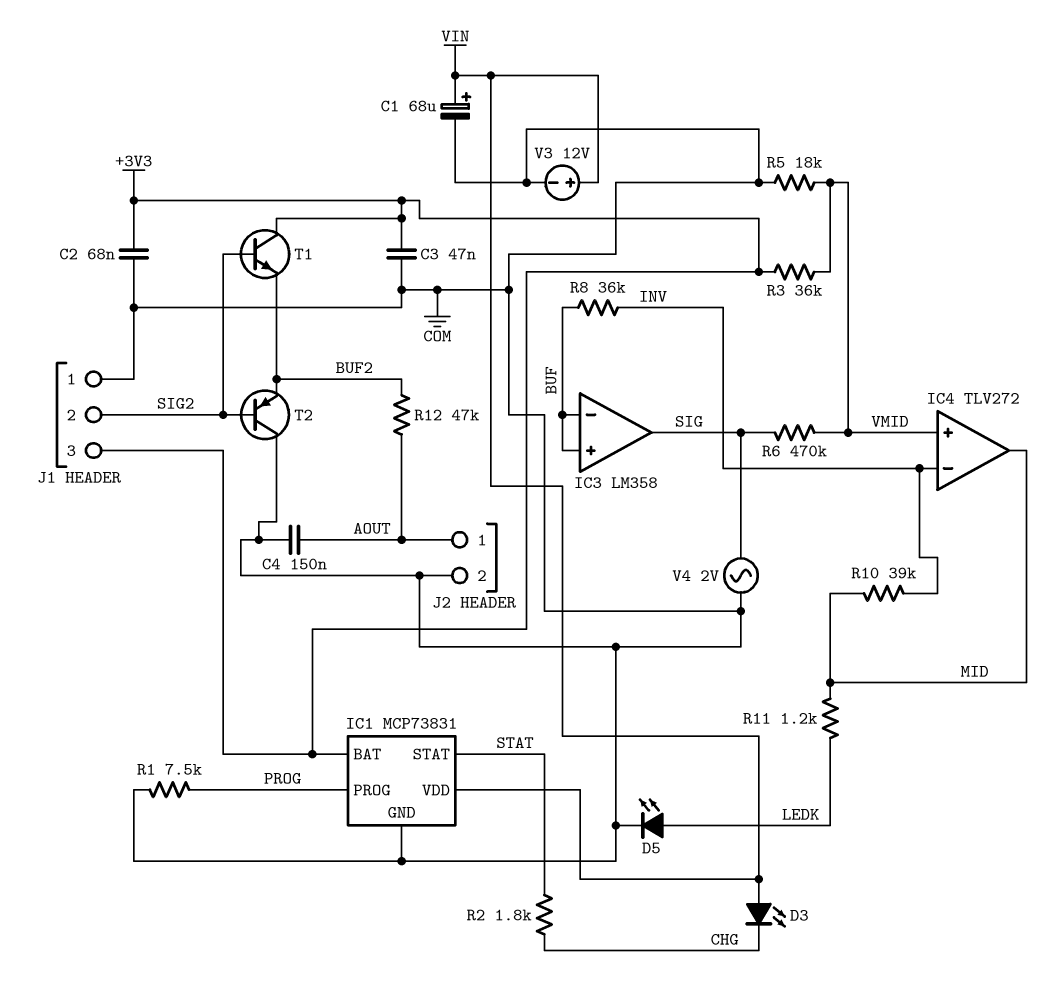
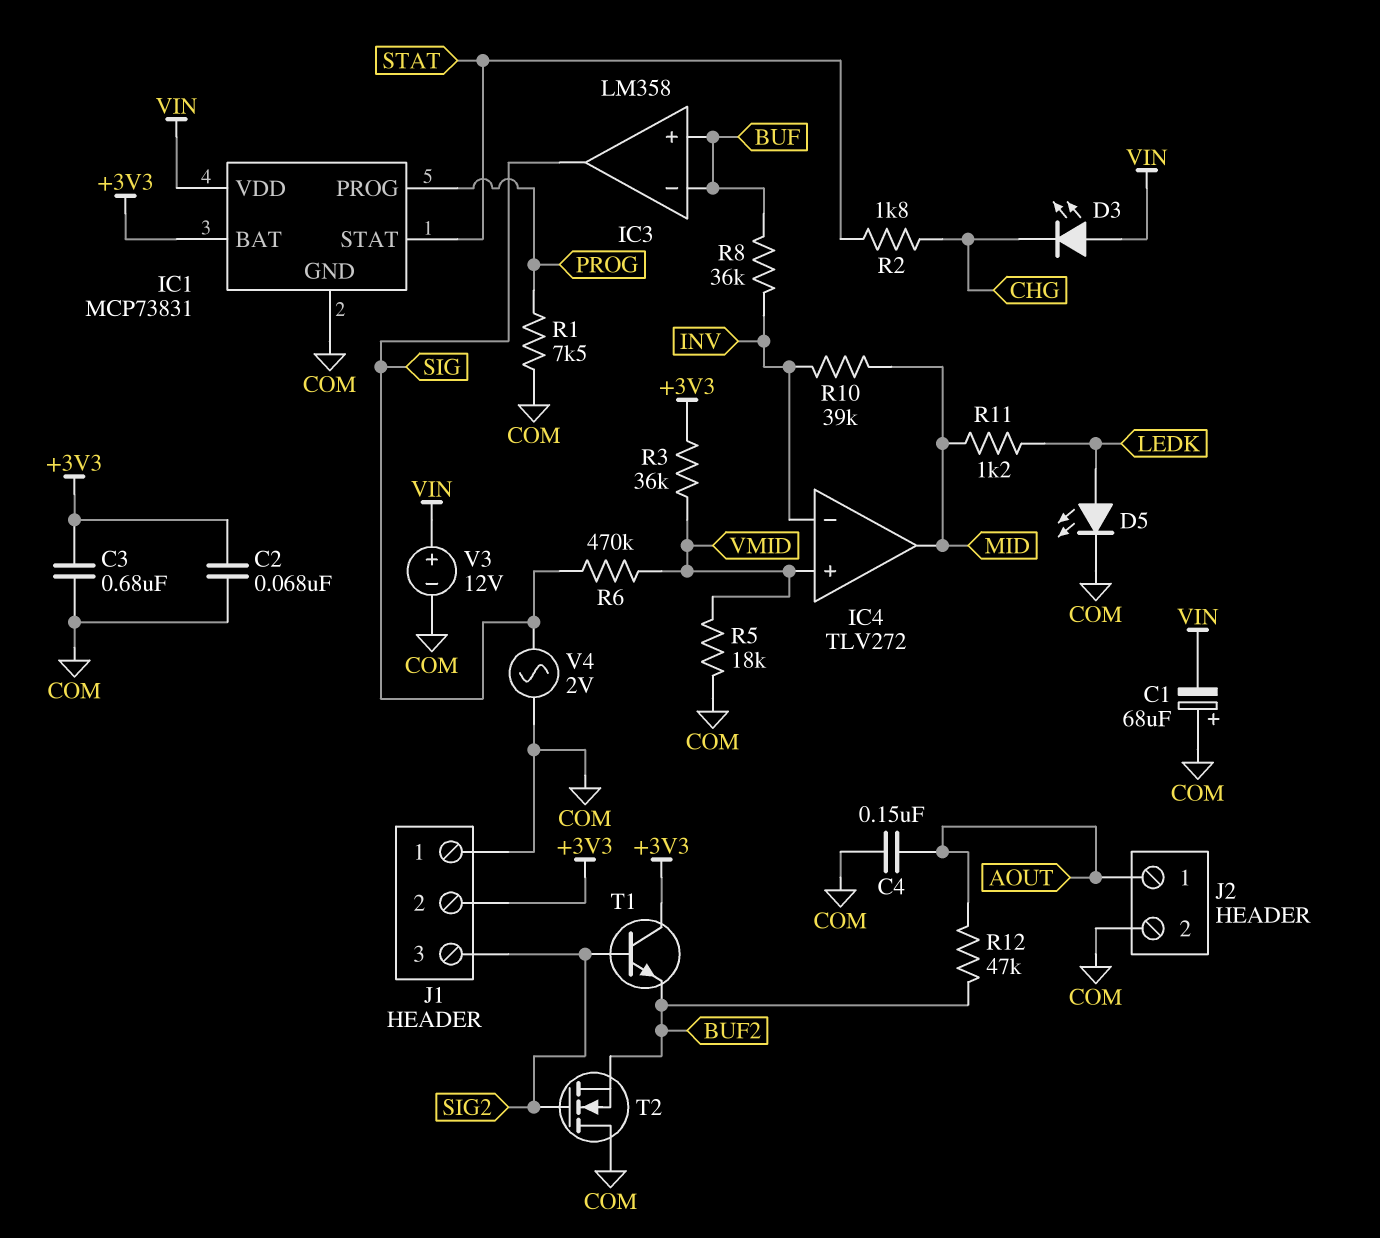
C1: 68uF (plus VIN, minus COM) -> 68uF (plus COM, minus VIN)
C3: 47nF (+3V3, COM) -> 680nF (+3V3, COM)
J1 pin 2: SIG2 -> +3V3
J1 pin 3: +3V3 -> SIG2
T2: PNP (B SIG2, C COM, E BUF2) -> NMOS (G SIG2, D COM, S BUF2)

